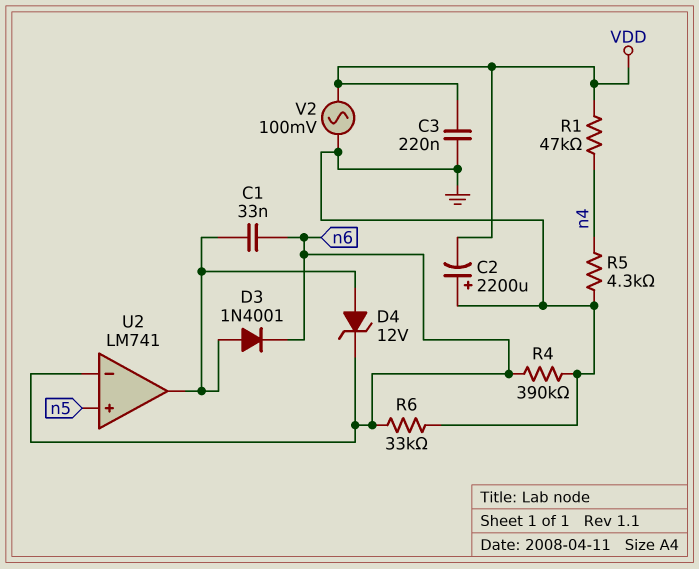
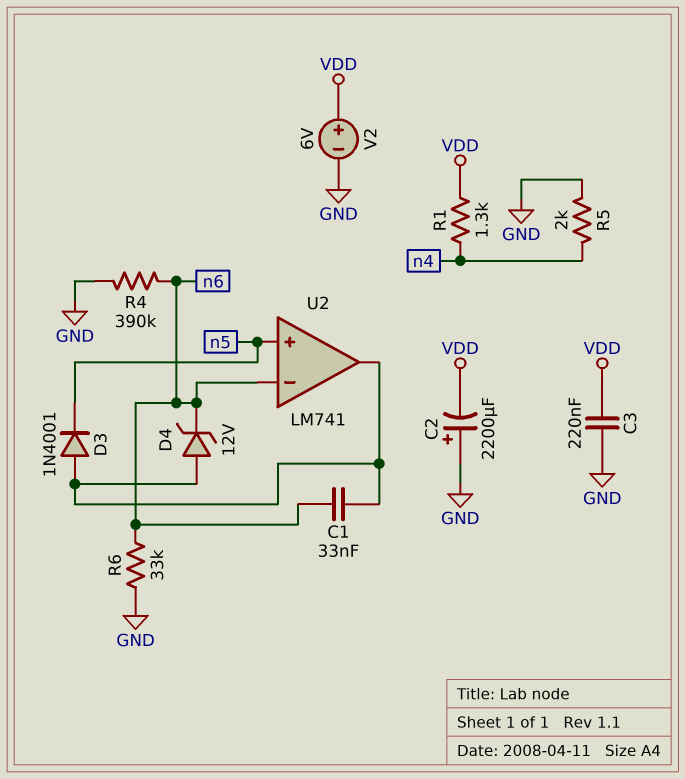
D3: diode 1N4001 (A U2/out, K n6) -> diode 1N4001 (A U2/out, K n5)
R1: 47k (VDD, n4) -> 1.3k (VDD, n4)
R5: 4.3k (GND, n4) -> 2k (GND, n4)
V2: AC 100mV (GND, VDD) -> 6V (plus VDD, minus GND)

